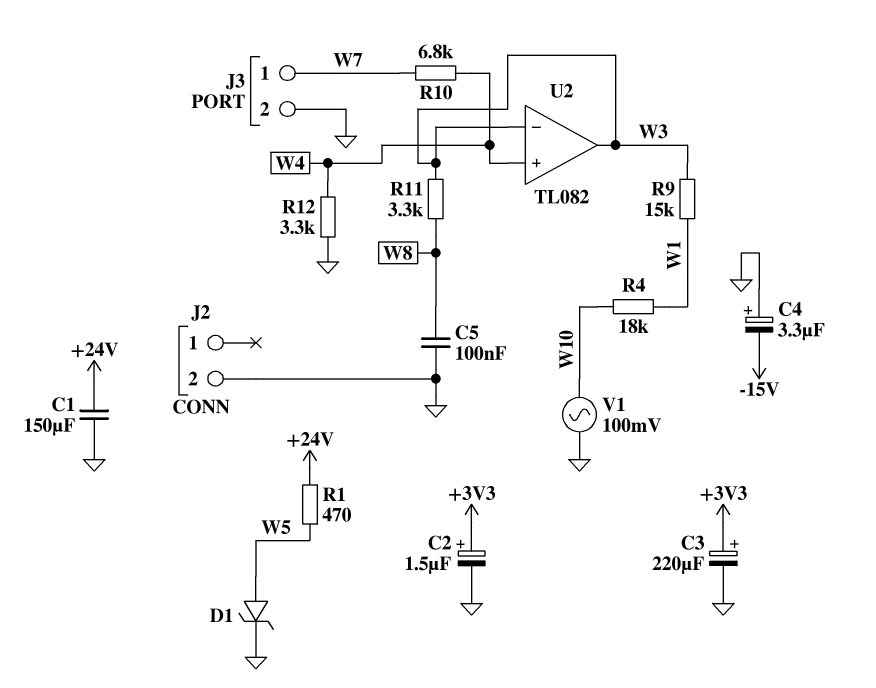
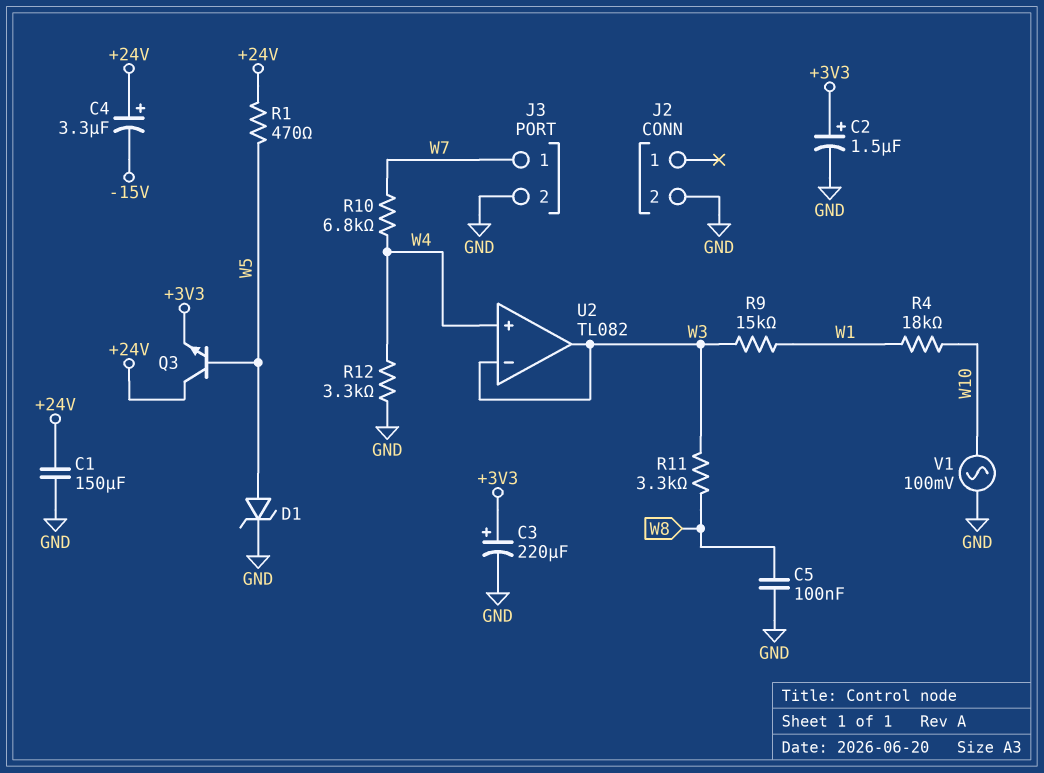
C4: 3.3uF (plus GND, minus -15V) -> 3.3uF (plus +24V, minus -15V)
Q3: none -> NPN (B W5, C +24V, E +3V3)

